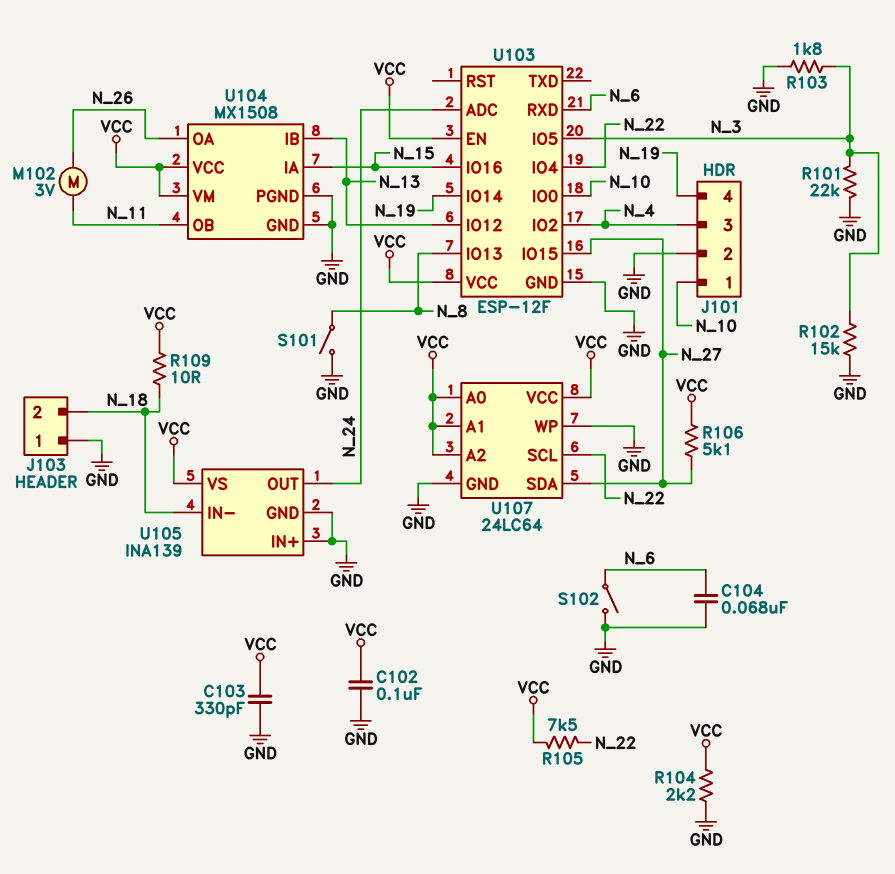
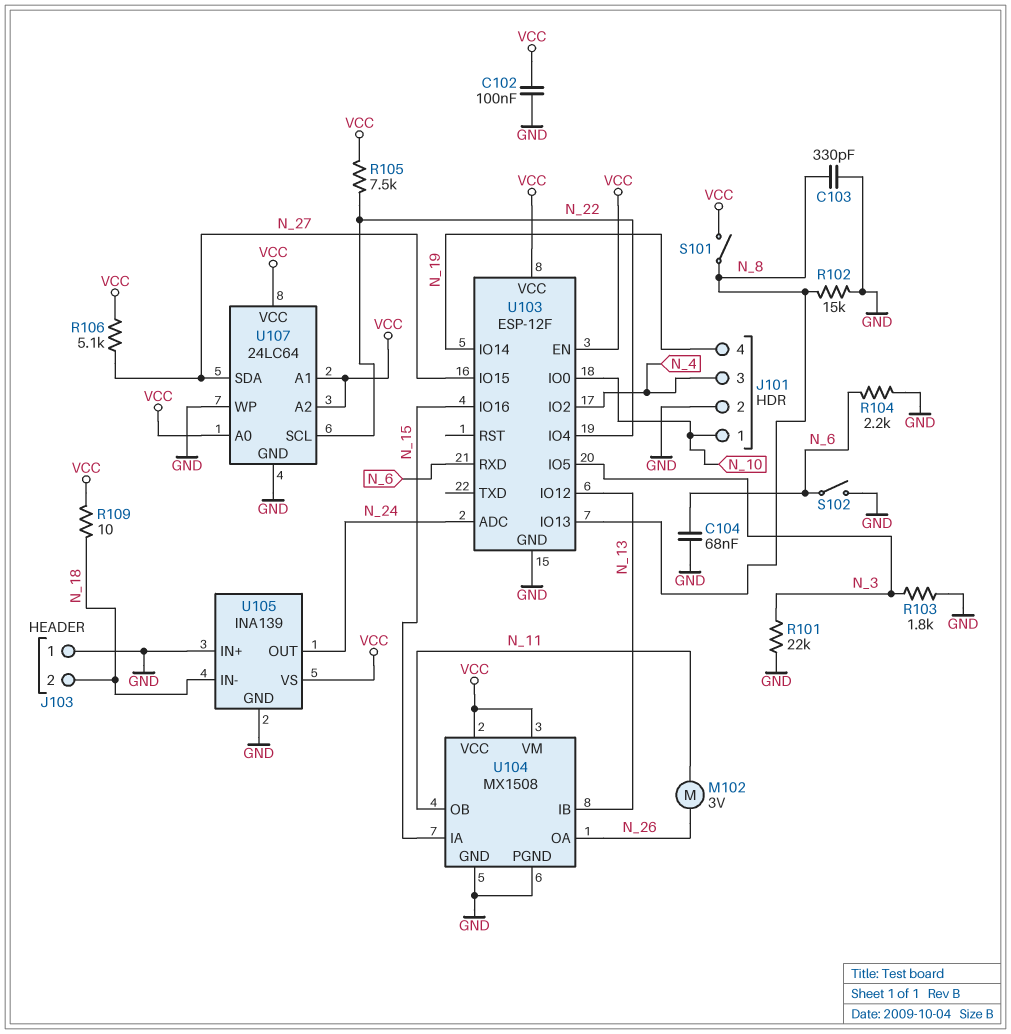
C103: 330pF (GND, VCC) -> 330pF (GND, N_8)
R102: 15k (GND, N_3) -> 15k (GND, N_8)
R104: 2.2k (GND, VCC) -> 2.2k (GND, N_6)
S101: switch (GND, N_8) -> switch (N_8, VCC)

